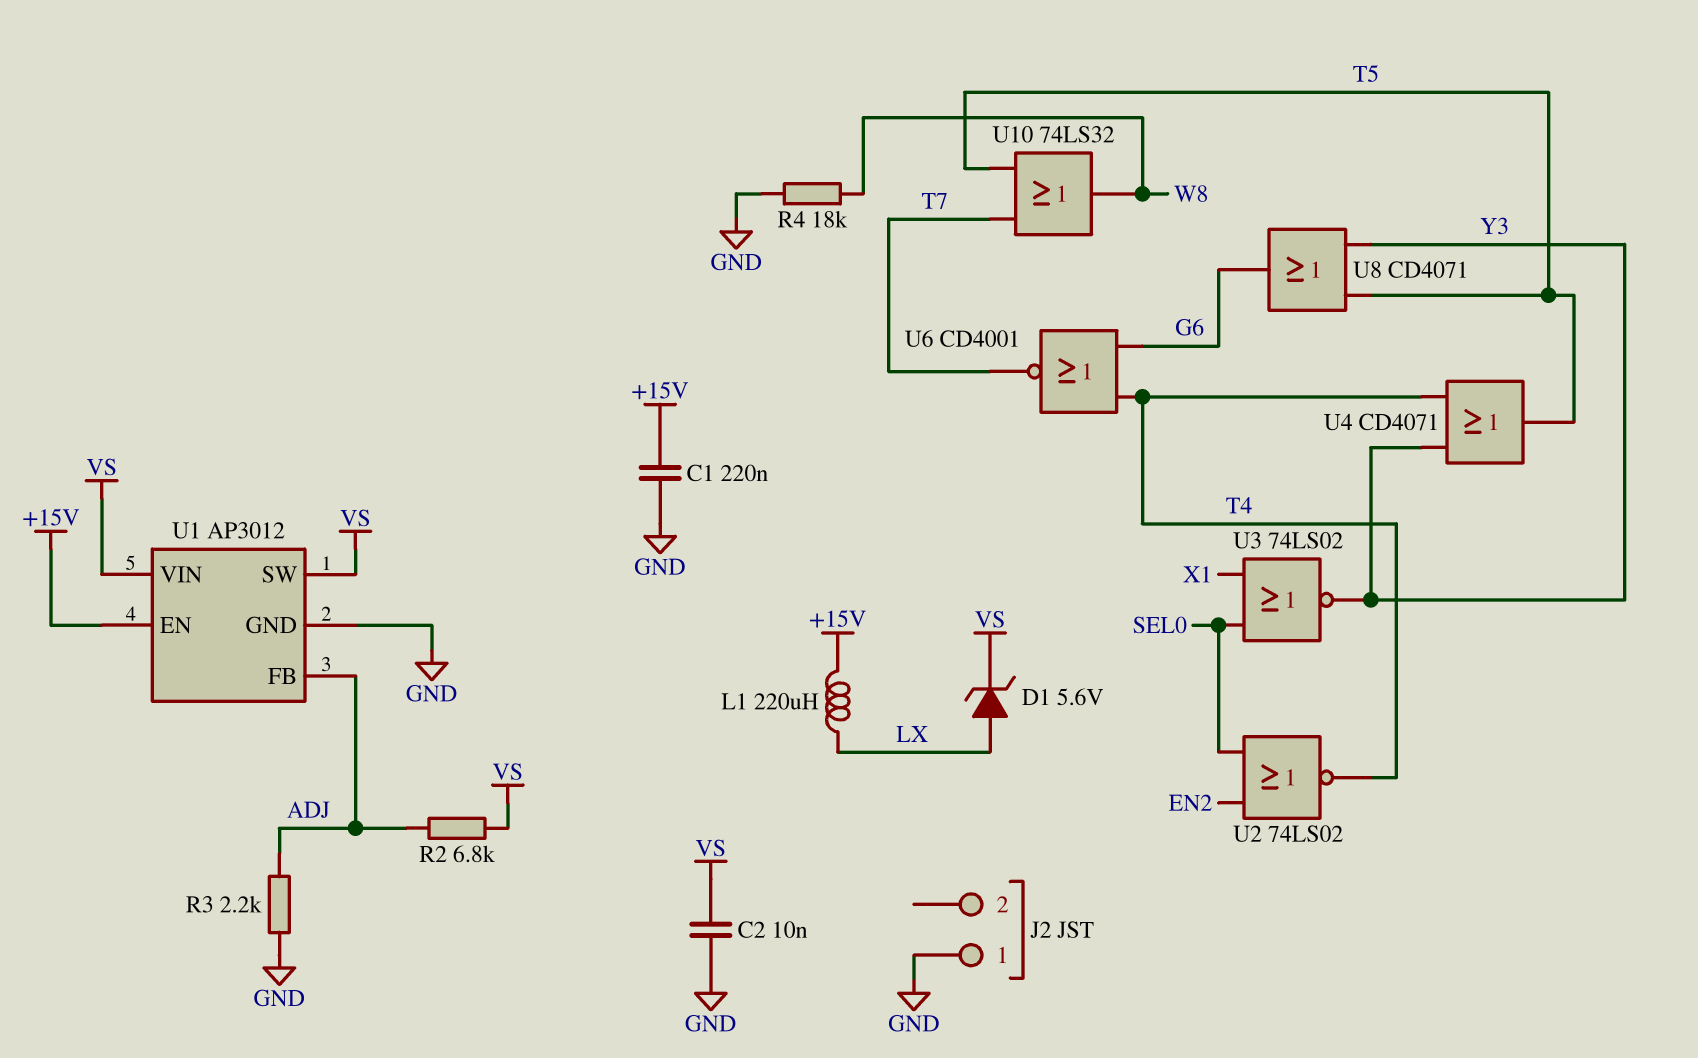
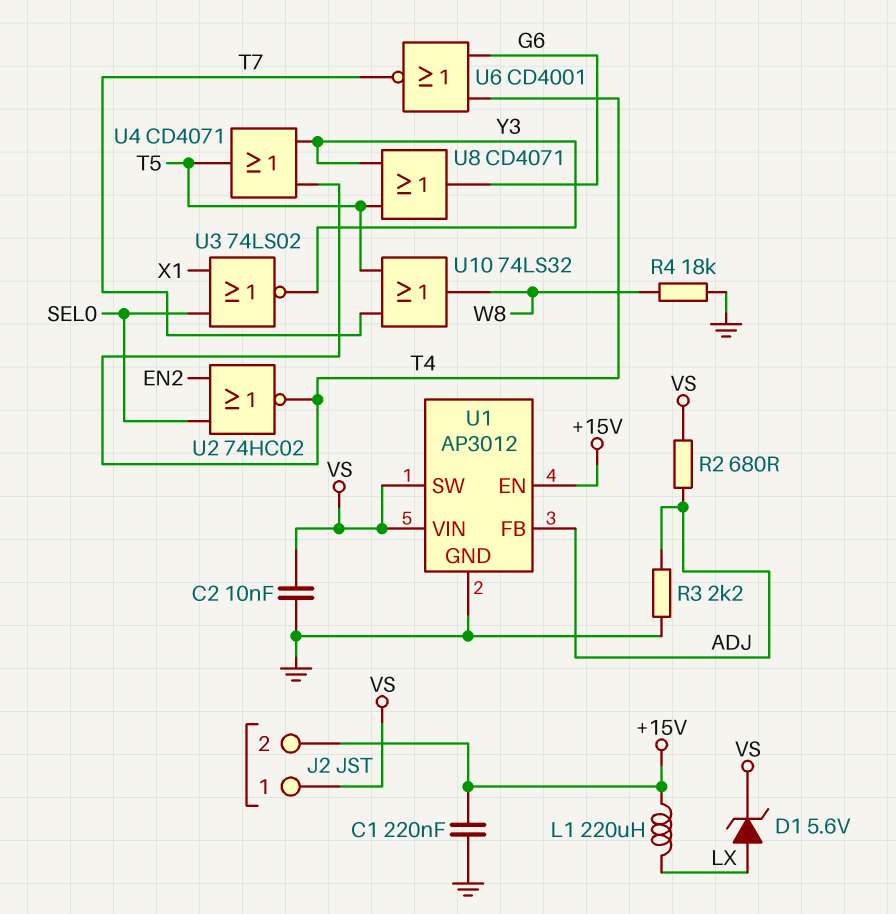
J2 pin 1: GND -> VS
J2 pin 2: none -> +15V
R2: 6.8k (ADJ, VS) -> 680 (ADJ, VS)
U2: NOR 74LS02 (in EN2, in SEL0, out T4) -> NOR 74HC02 (in EN2, in SEL0, out T4)

